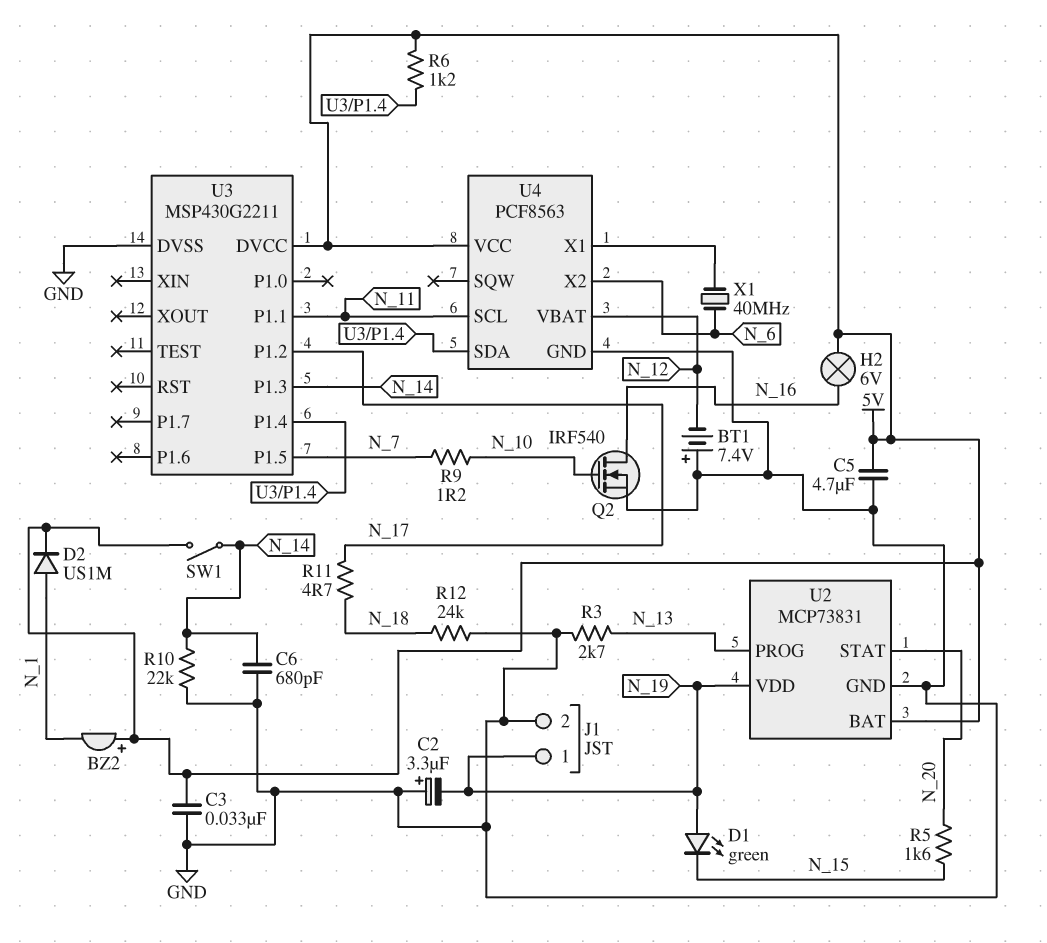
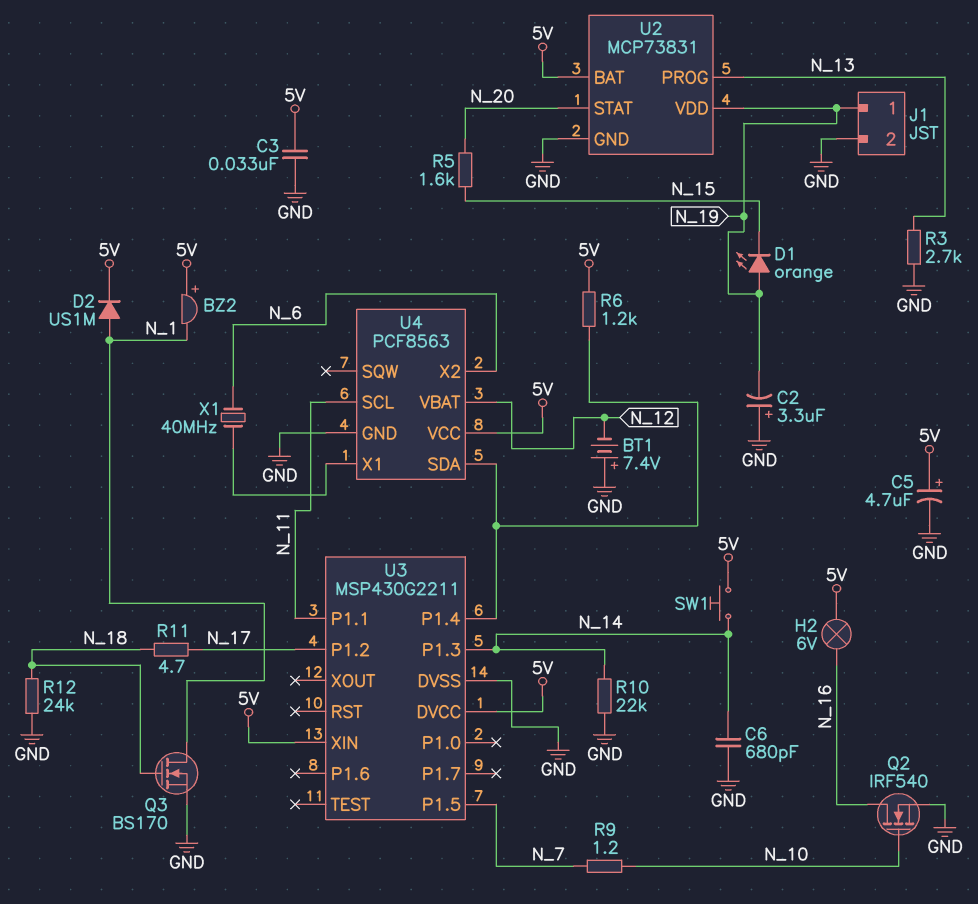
C5: 4.7uF (5V, GND) -> 4.7uF (plus 5V, minus GND)
D1: LED green (A N_19, K N_15) -> LED orange (A N_19, K N_15)
Q3: none -> NMOS BS170 (G N_18, D N_1, S GND)
SW1: switch (5V, N_14) -> button (5V, N_14)
U3 pin XIN: none -> 5V

